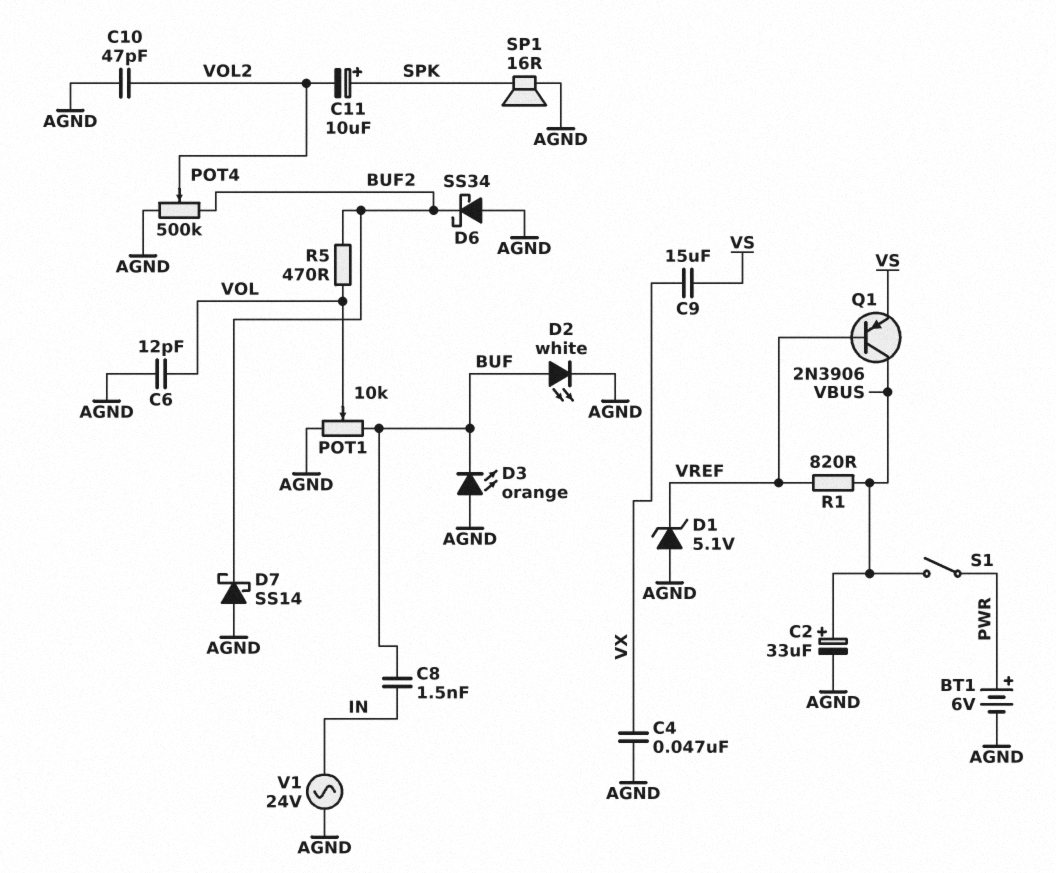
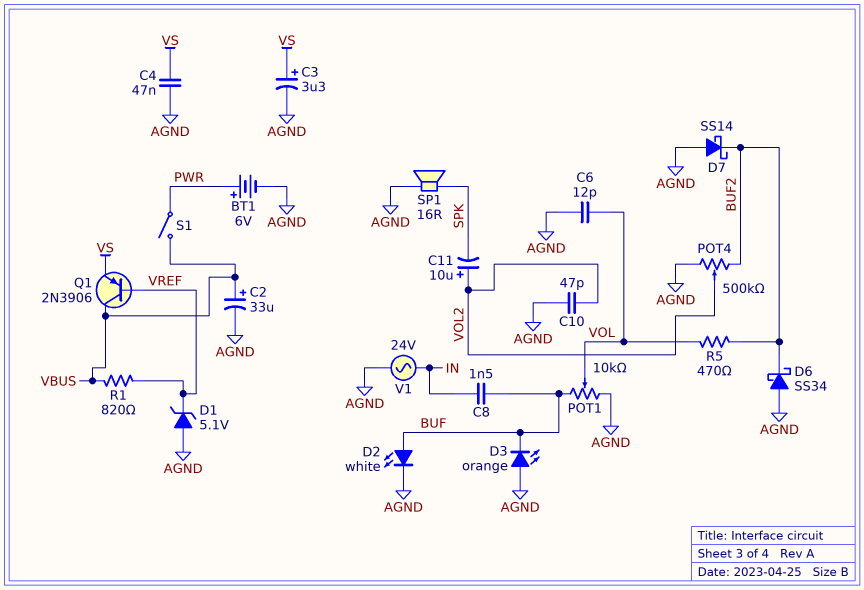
C3: none -> 3.3uF (plus VS, minus AGND)
C4: 47nF (AGND, VX) -> 47nF (AGND, VS)
C9: 15uF (VS, VX) -> none
C11: 10uF (plus SPK, minus VOL2) -> 10uF (plus VOL2, minus SPK)

